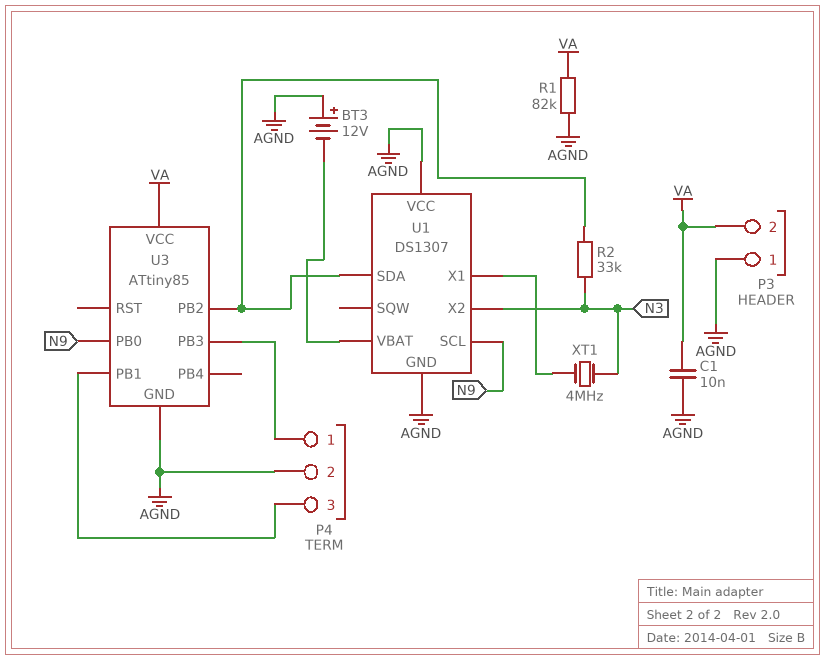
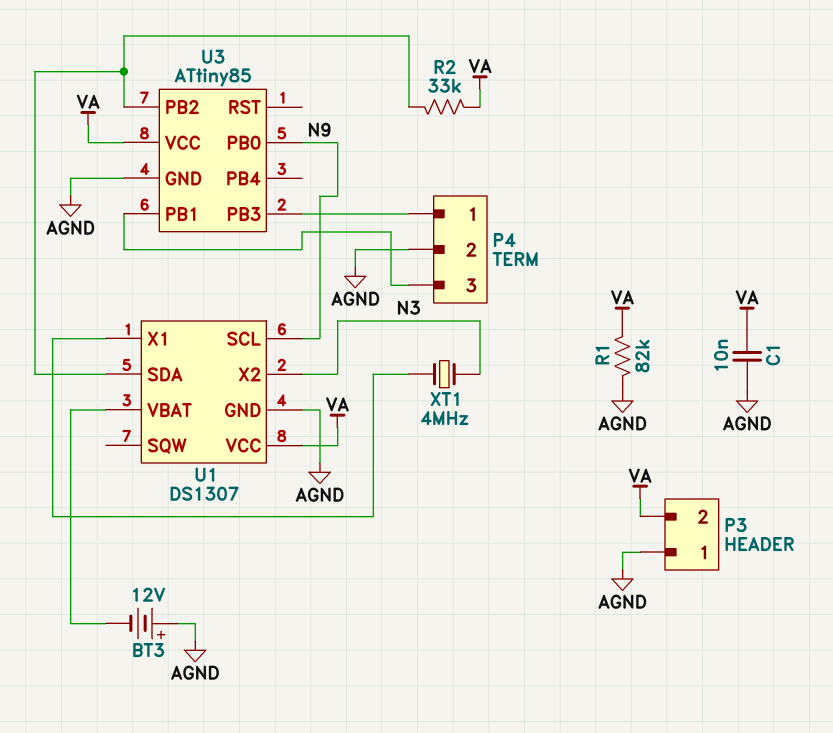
R2: 33k (N3, U1/SDA) -> 33k (U1/SDA, VA)
U1 pin VCC: AGND -> VA

